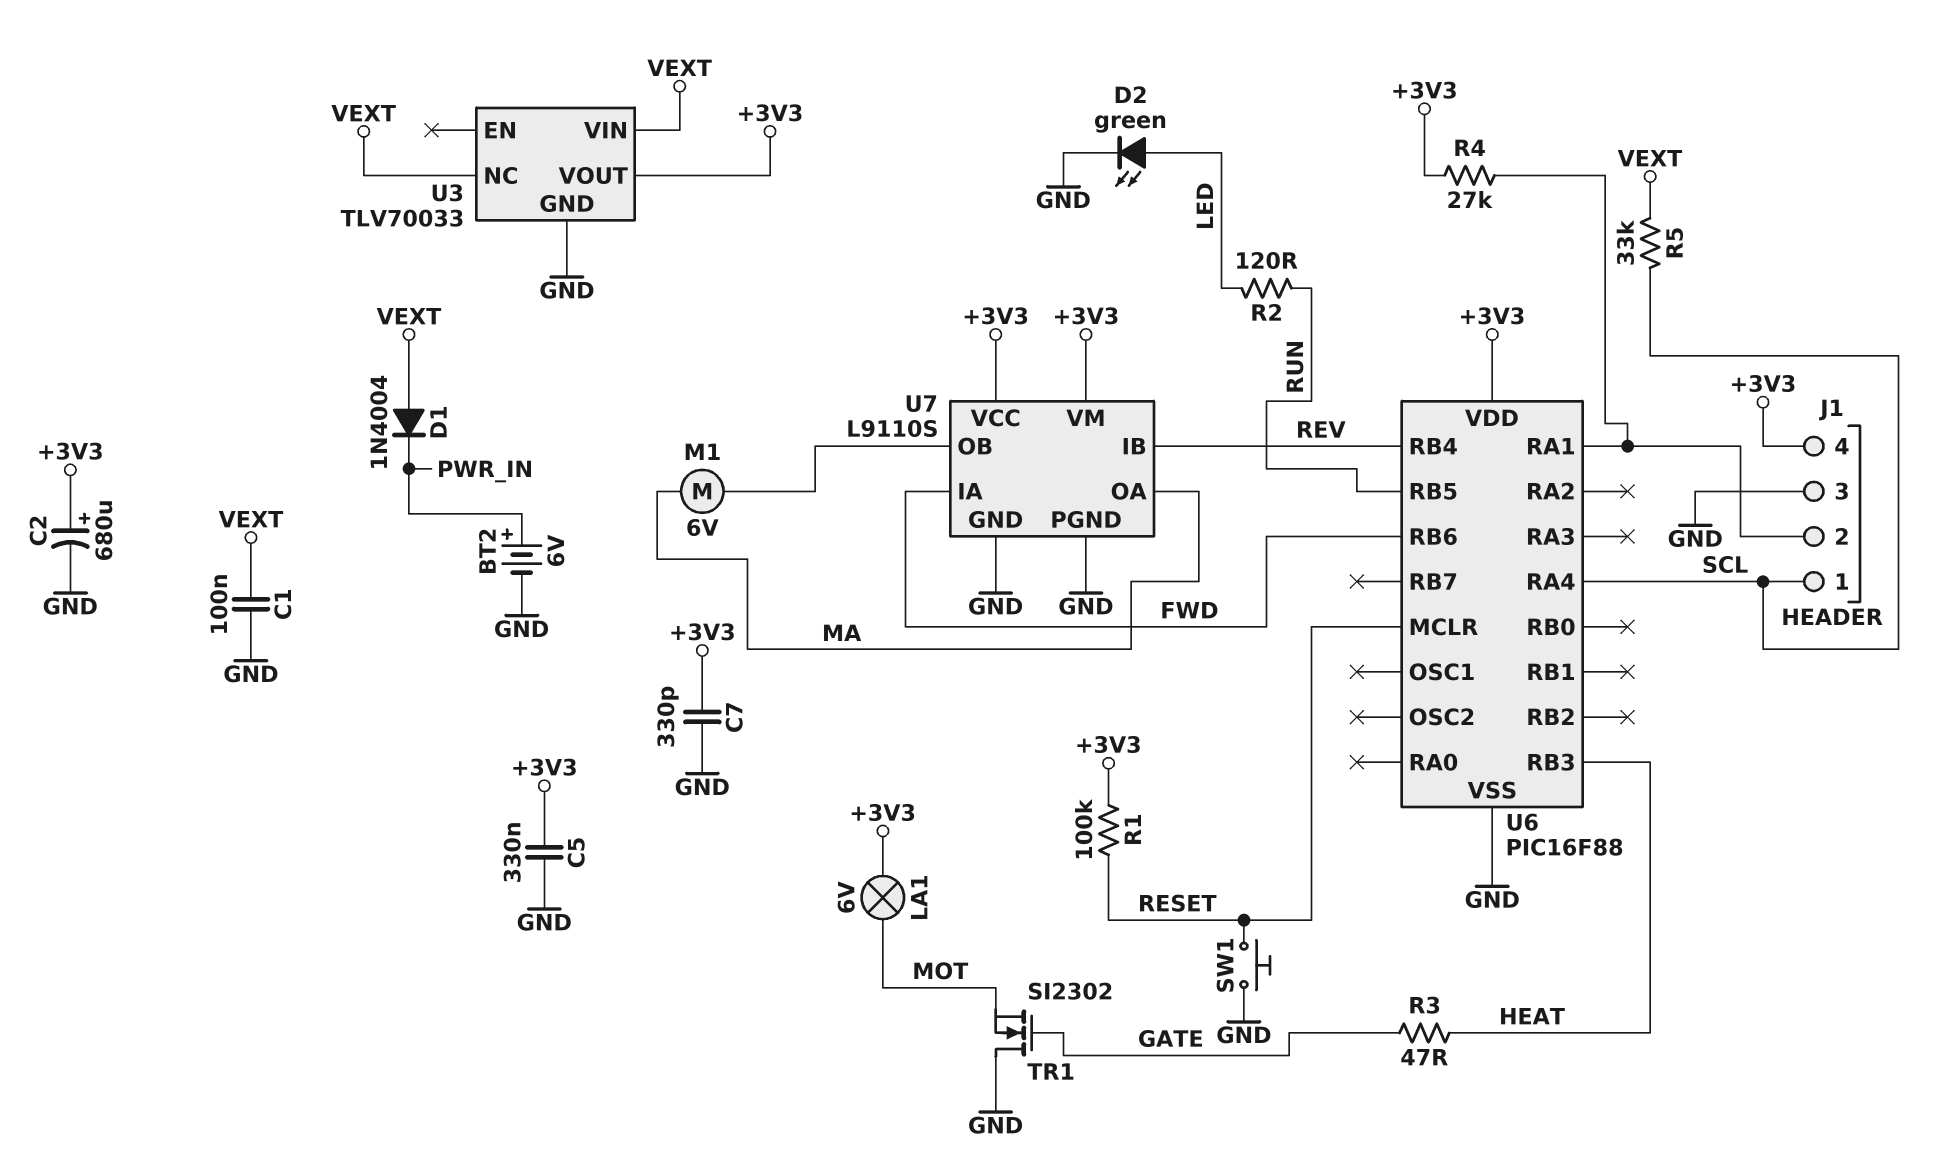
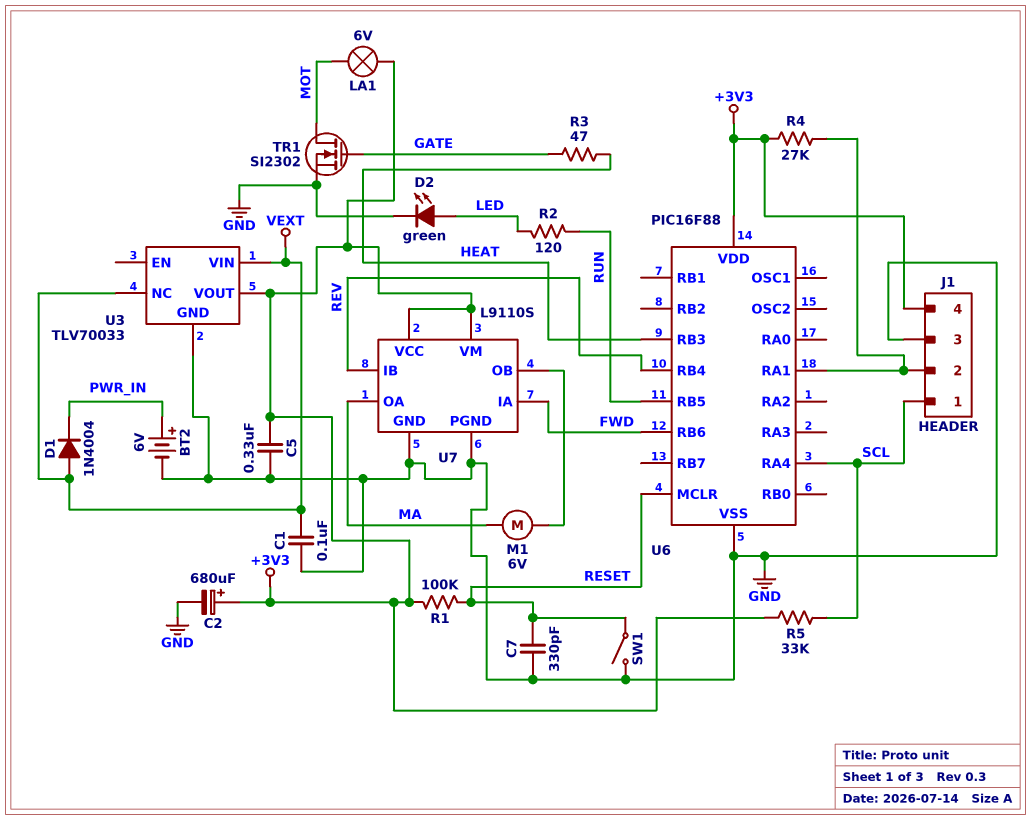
C7: 330pF (+3V3, GND) -> 330pF (GND, RESET)
R5: 33k (SCL, VEXT) -> 33k (+3V3, SCL)
SW1: button (GND, RESET) -> switch (GND, RESET)
TR1: NMOS SI2302 (G GATE, D GND, S MOT) -> NMOS SI2302 (G GATE, D MOT, S GND)

